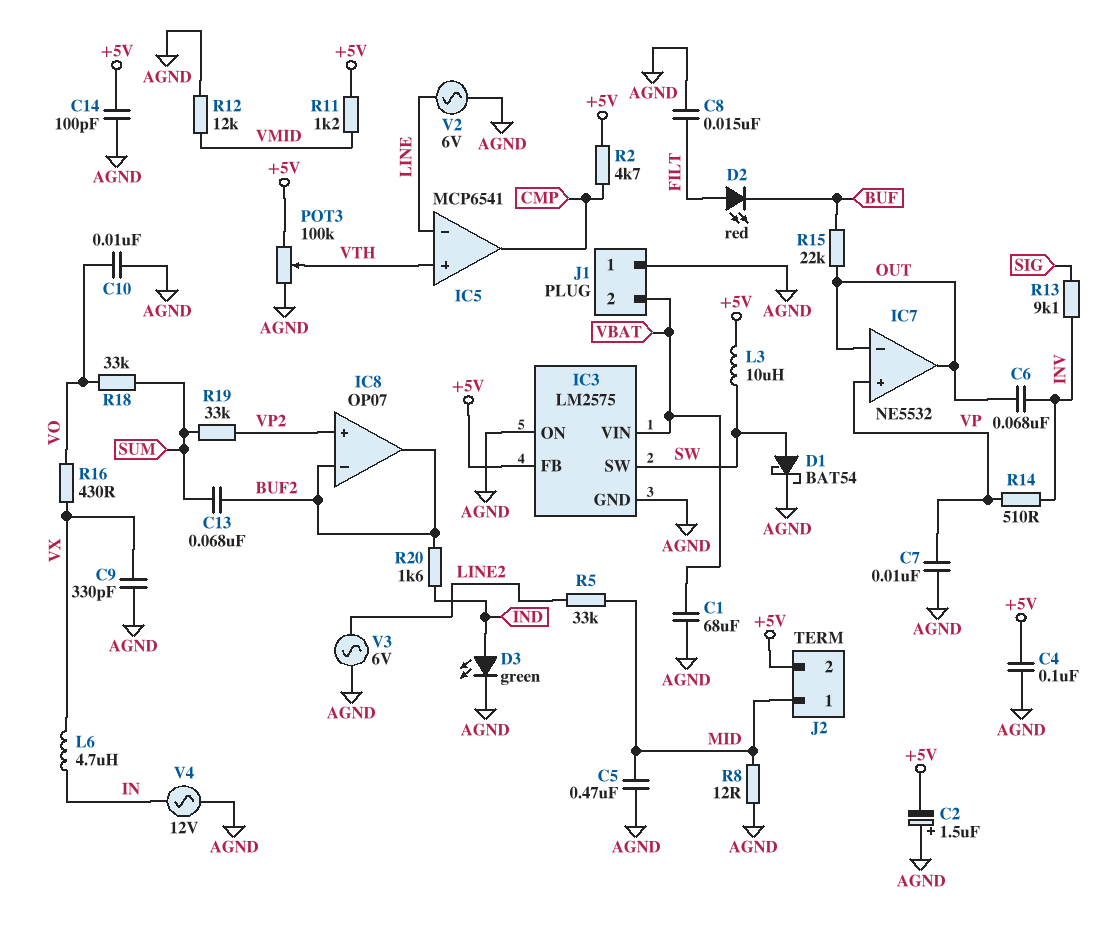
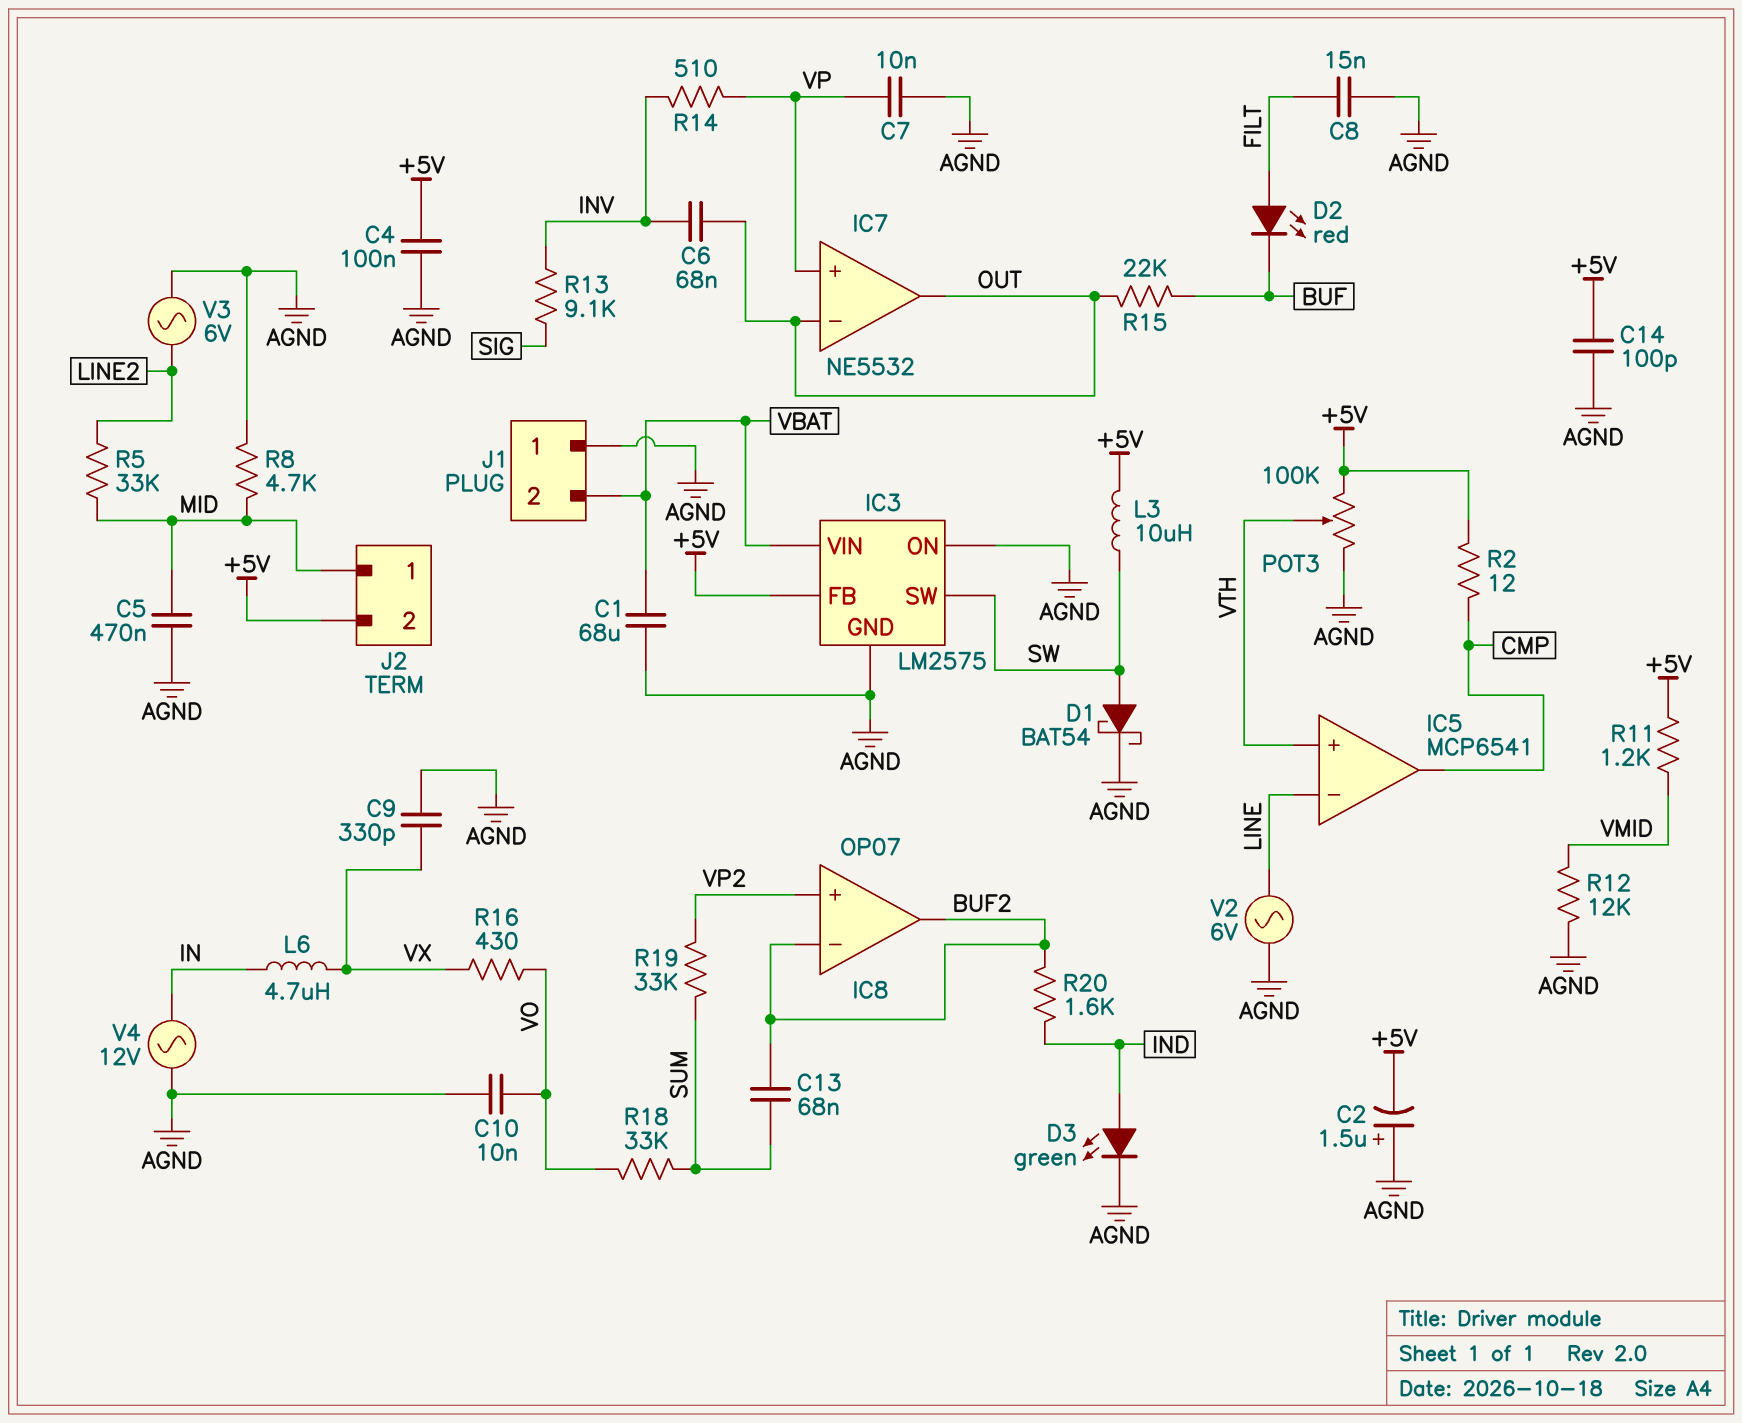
R2: 4.7k (+5V, CMP) -> 12 (+5V, CMP)
R8: 12 (AGND, MID) -> 4.7k (AGND, MID)

